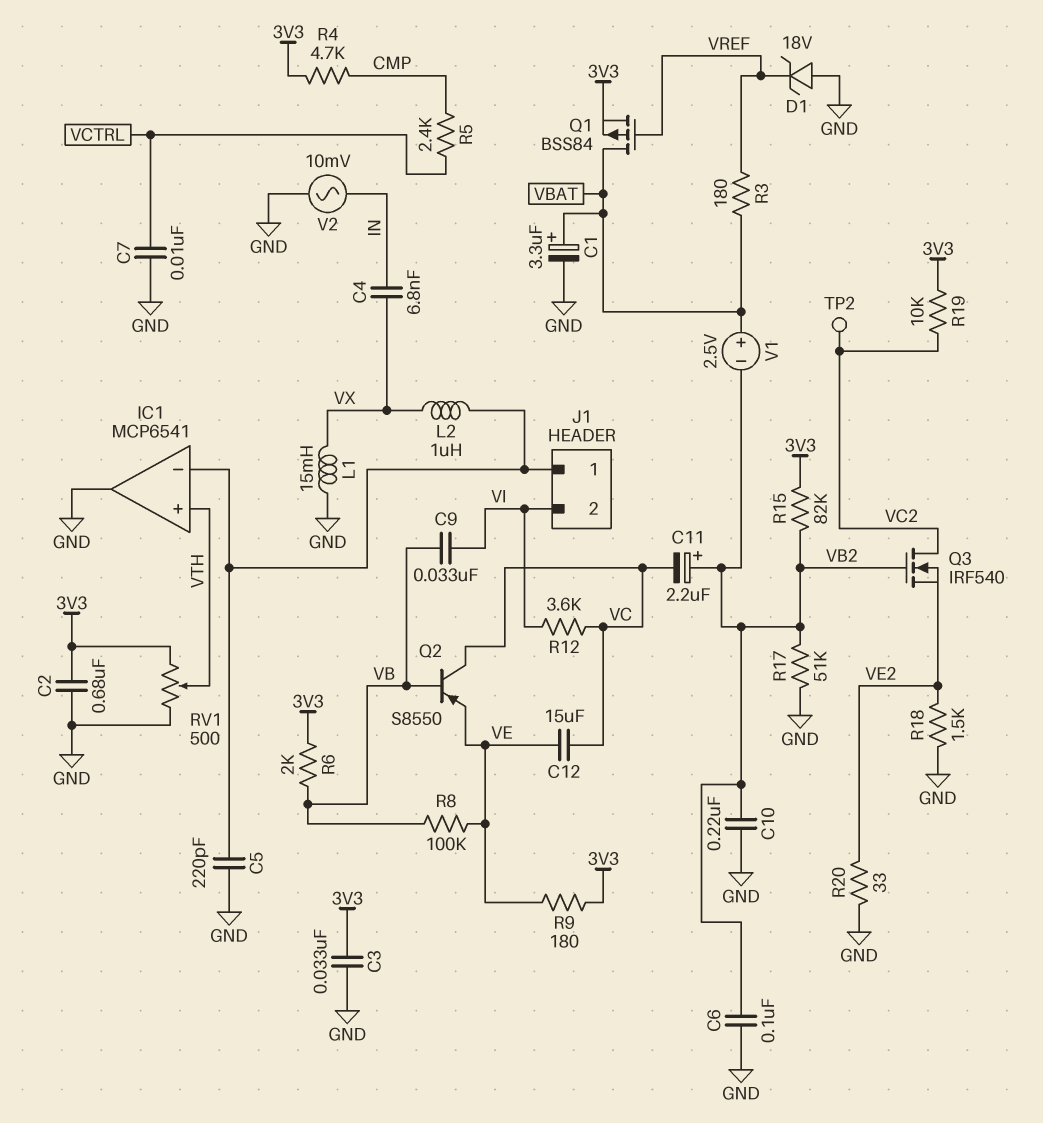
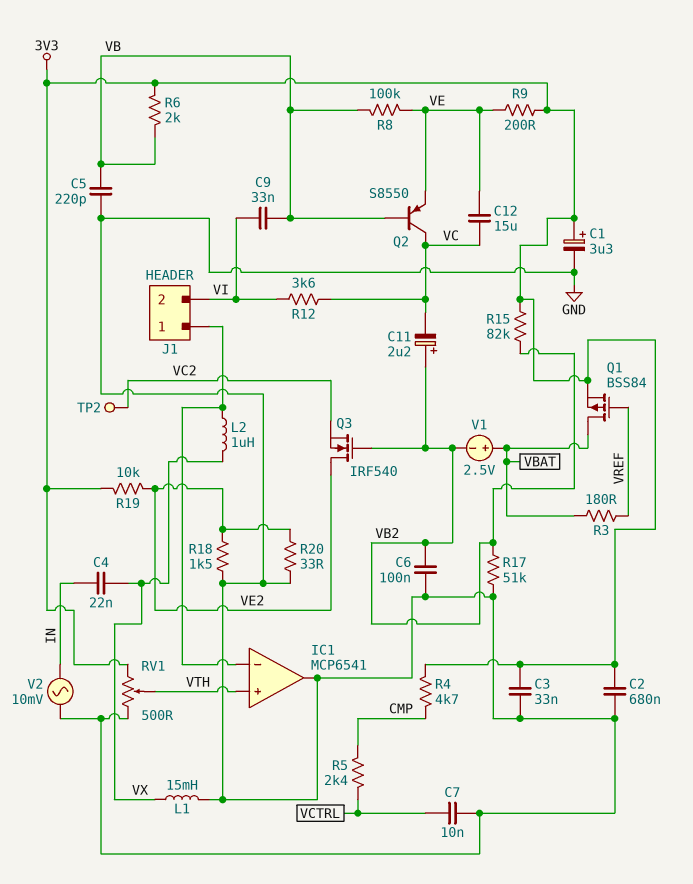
C1: 3.3uF (plus VBAT, minus GND) -> 3.3uF (plus 3V3, minus GND)
C4: 6.8nF (IN, VX) -> 22nF (IN, VX)
C5: 220pF (GND, IC1/in-) -> 220pF (GND, VB)
C10: 220nF (GND, VB2) -> none
D1: zener 18V (A GND, K VREF) -> none
Q3: NMOS IRF540 (G VB2, D VC2, S VE2) -> NMOS IRF540 (G VB2, D VE2, S VC2)
R9: 180 (3V3, VE) -> 200 (3V3, VE)
R19: 10k (3V3, VC2) -> 10k (3V3, VE2)

